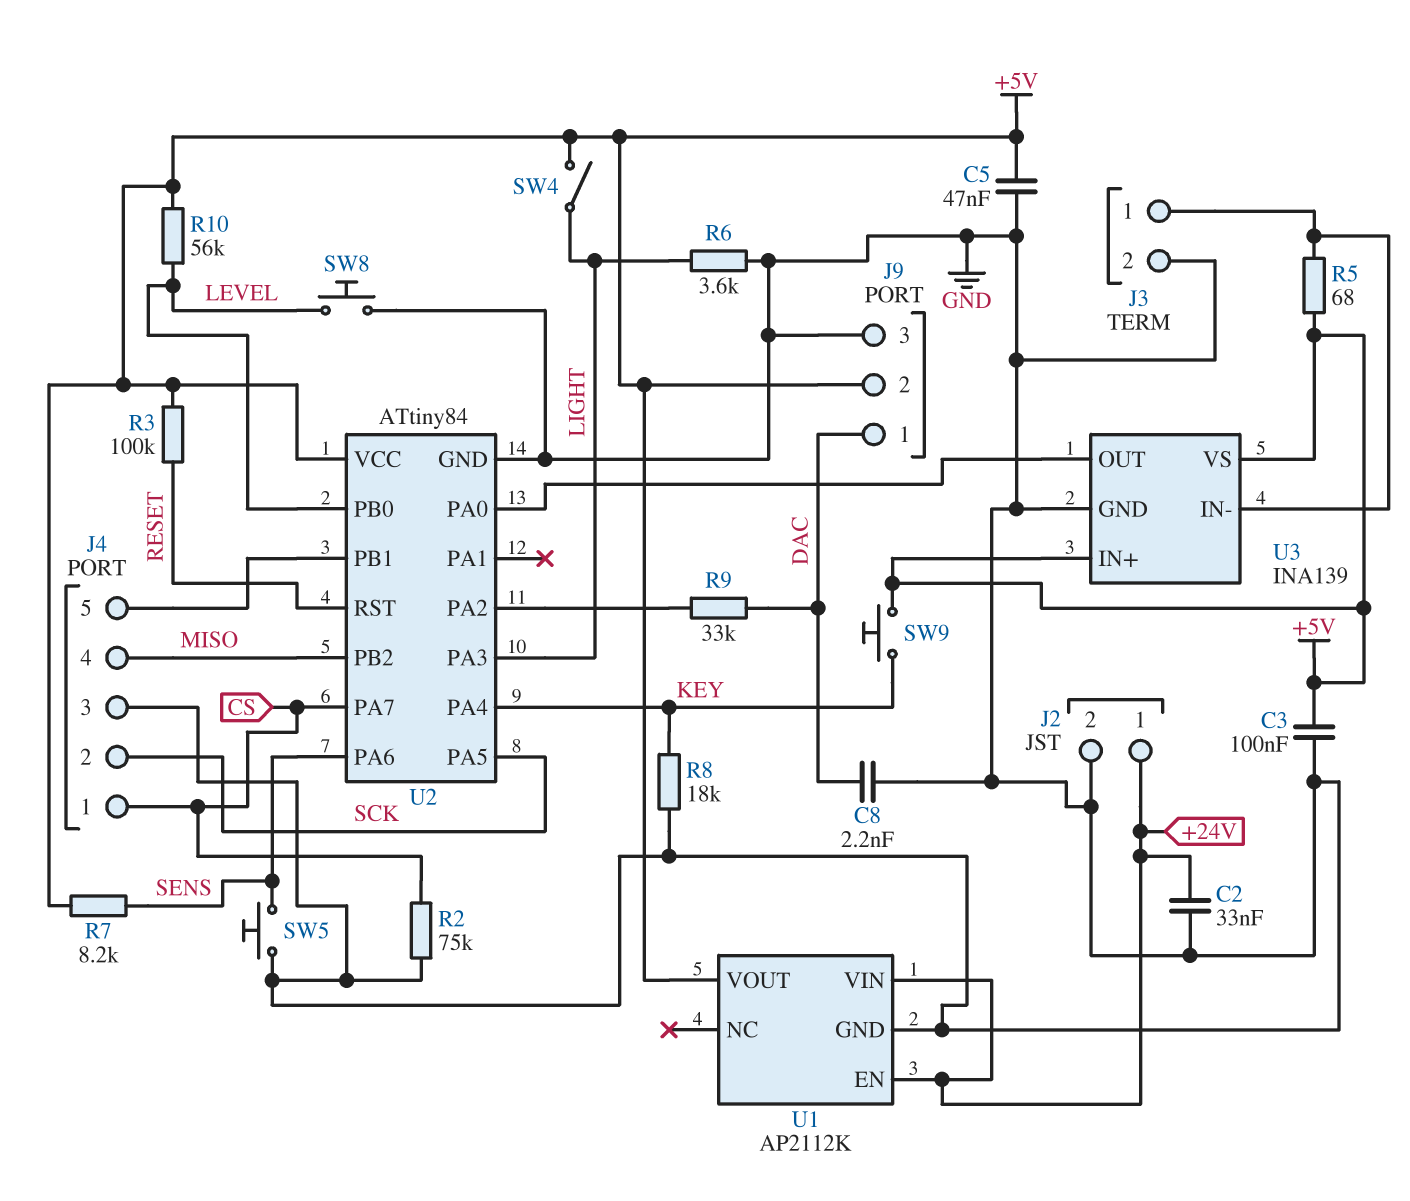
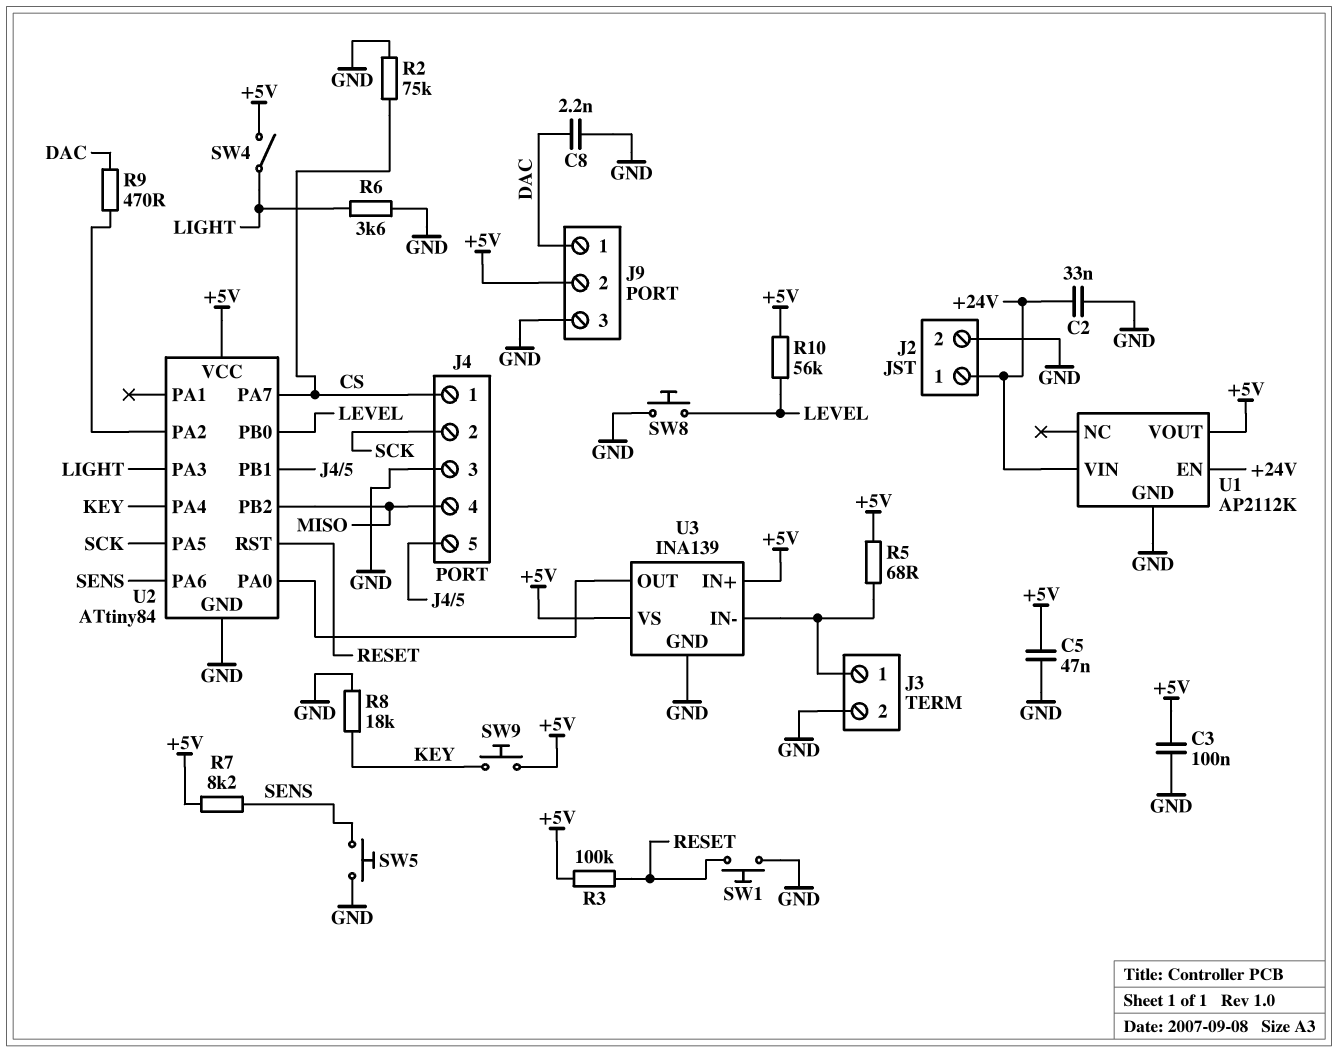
R9: 33k (DAC, U2/PA2) -> 470 (DAC, U2/PA2)
SW1: none -> button (GND, RESET)

